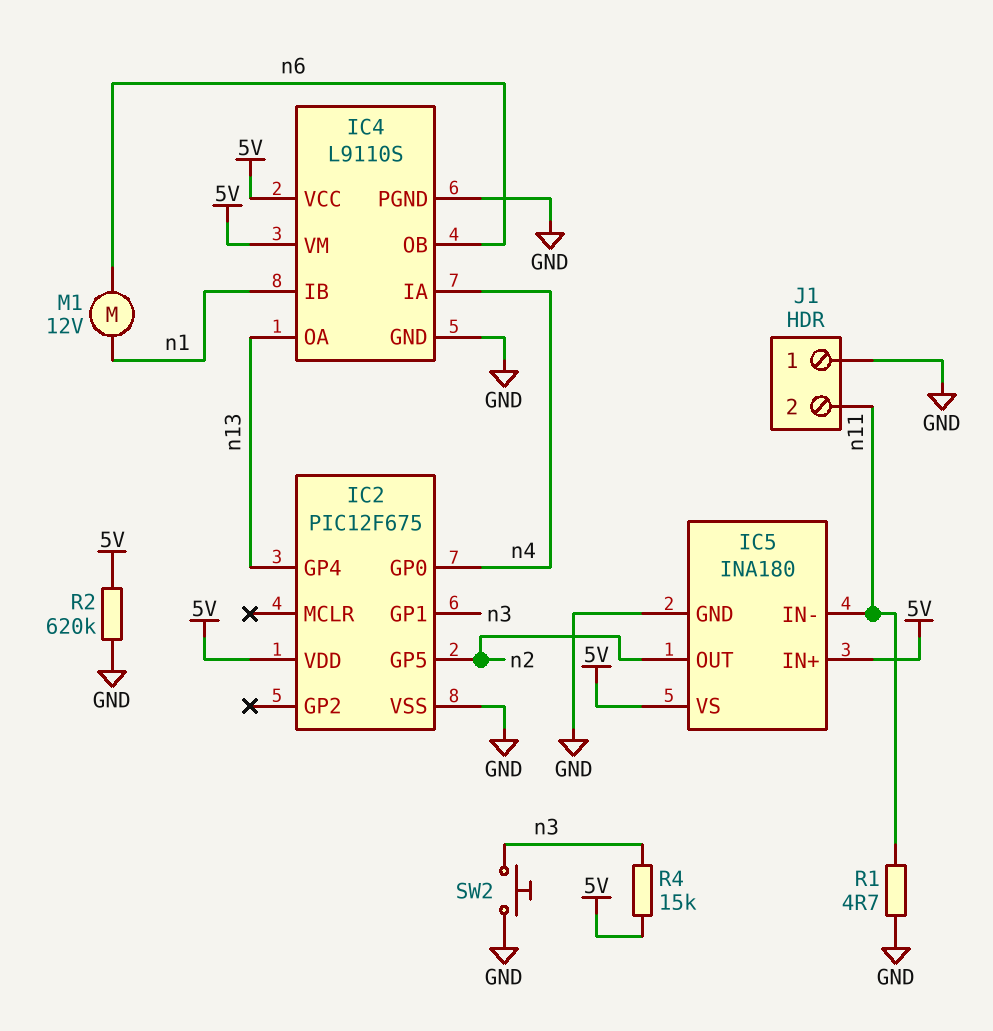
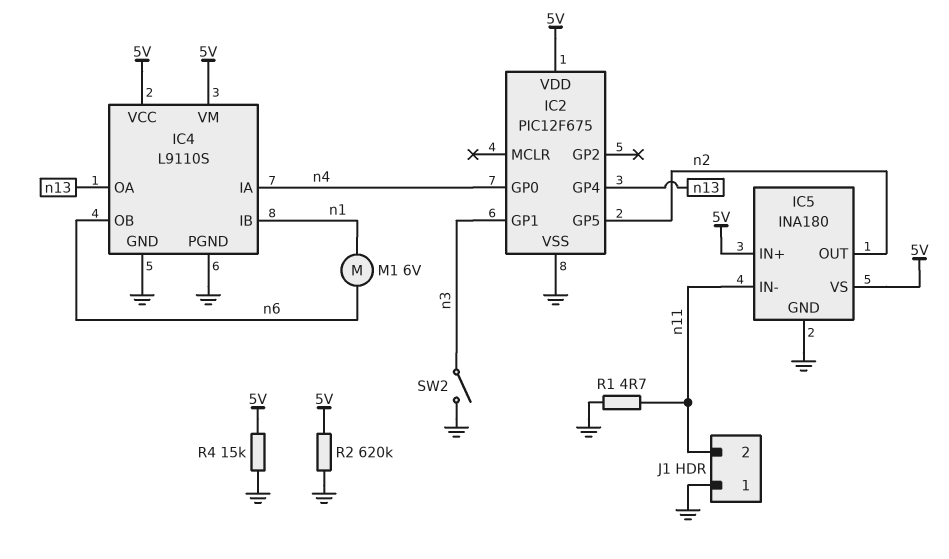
M1: motor 12V (n1, n6) -> motor 6V (n1, n6)
R4: 15k (5V, n3) -> 15k (5V, GND)
SW2: button (GND, n3) -> switch (GND, n3)

